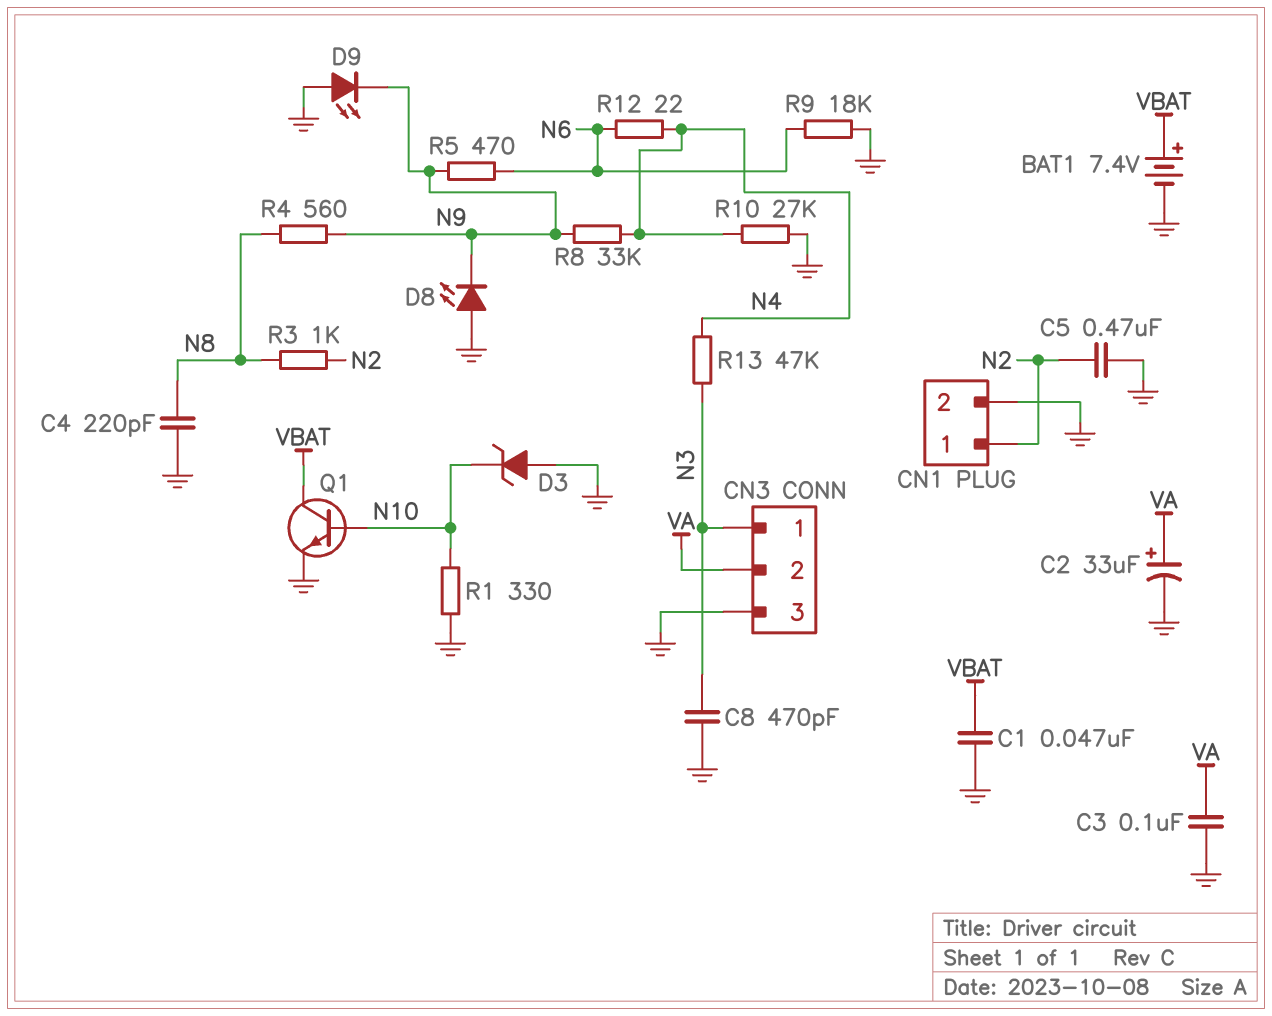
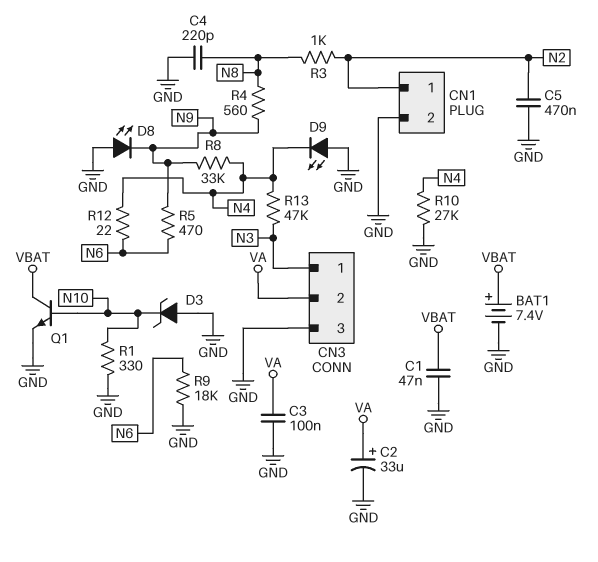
C8: 470pF (GND, N3) -> none
D9: LED (A GND, K N9) -> LED (A GND, K N4)

